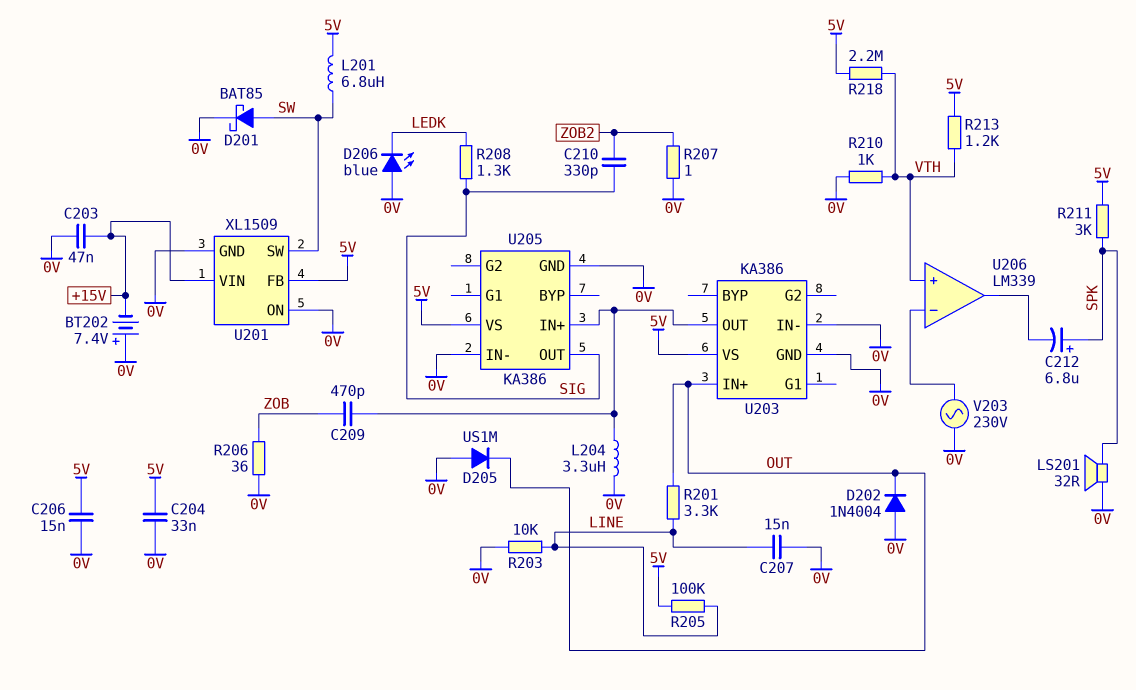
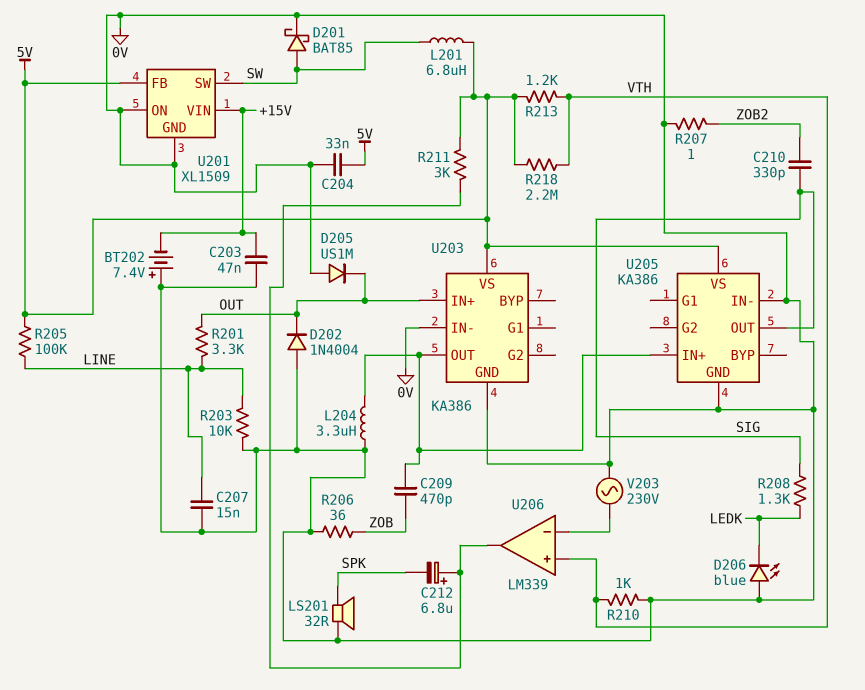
C206: 15nF (0V, 5V) -> none
C212: 6.8uF (plus SPK, minus U206/out) -> 6.8uF (plus U206/out, minus SPK)
R211: 3k (5V, SPK) -> 3k (5V, U206/out)

